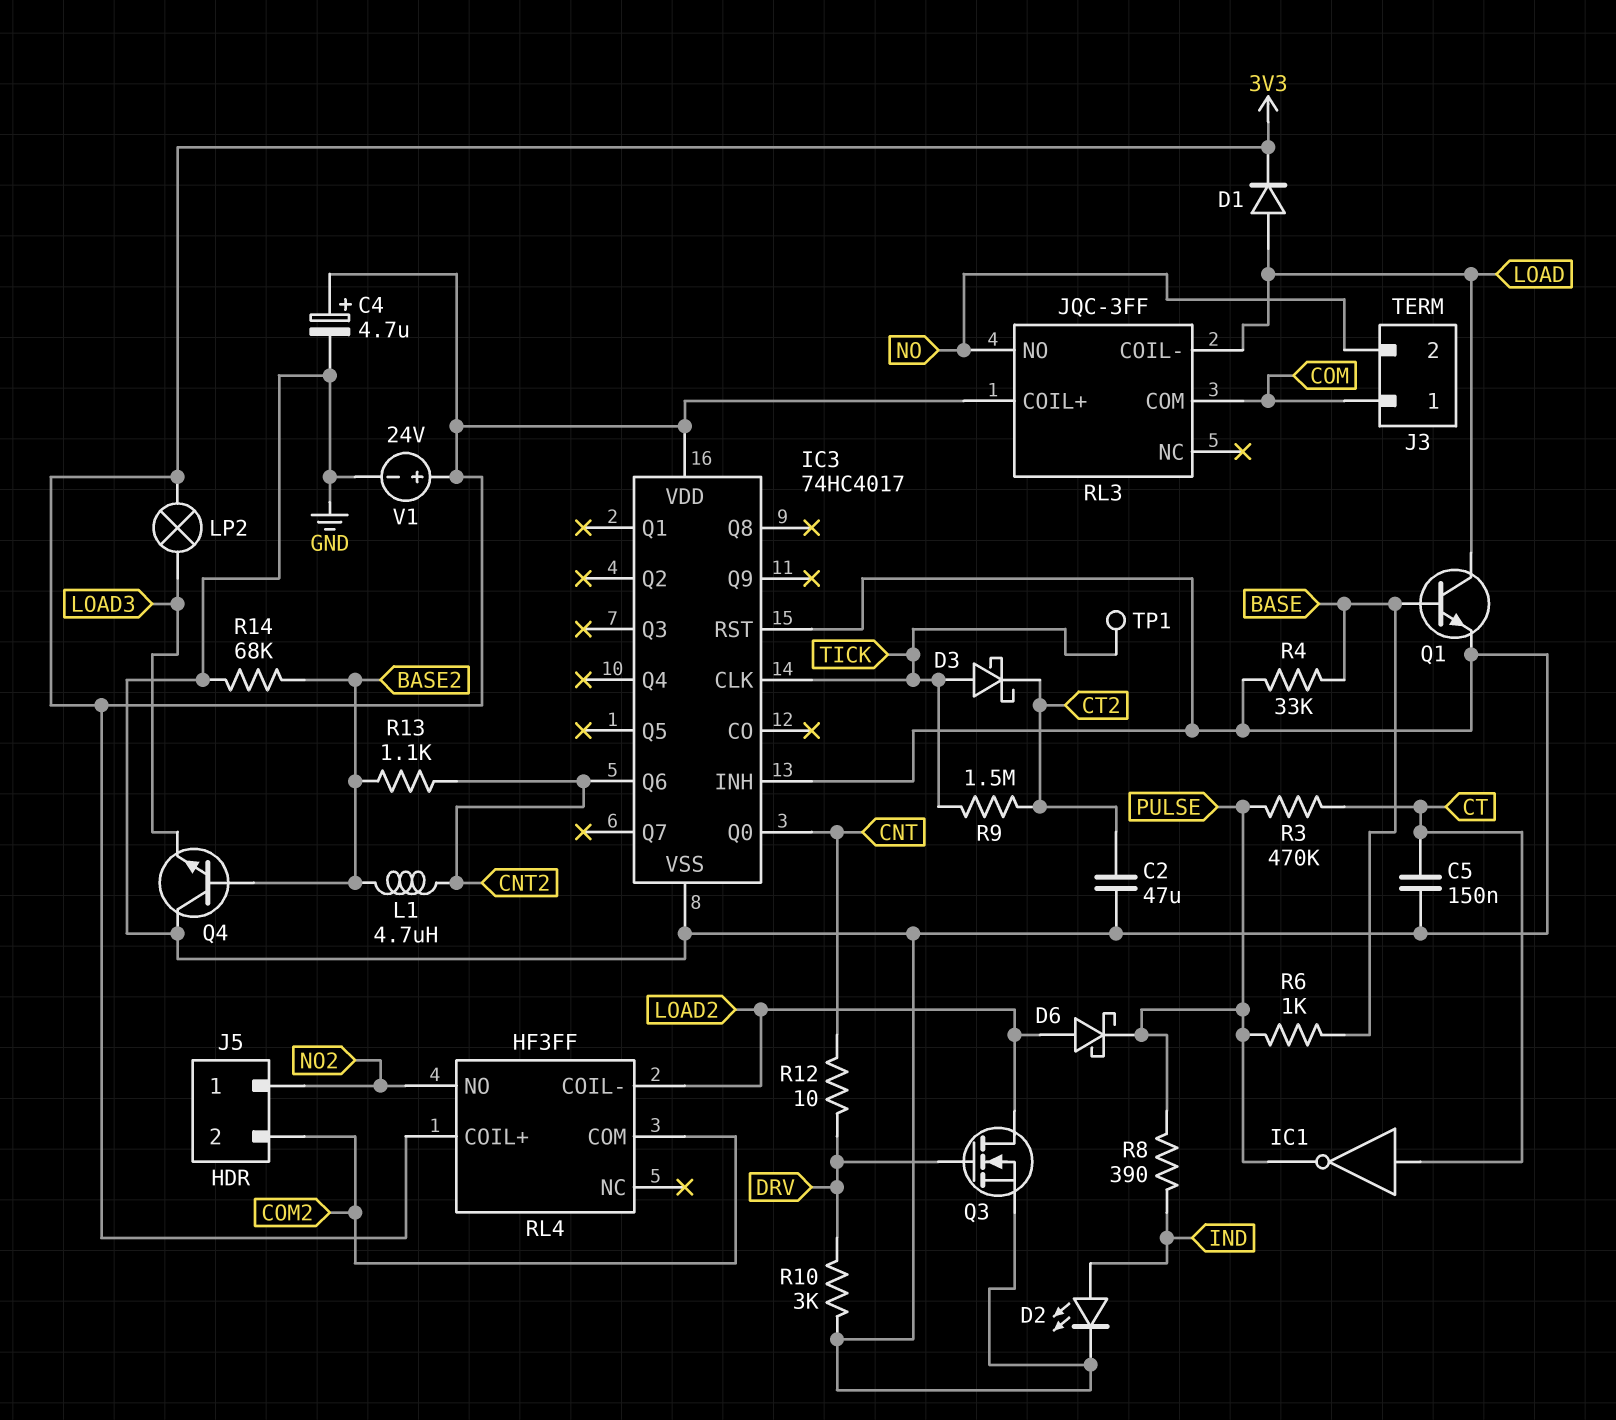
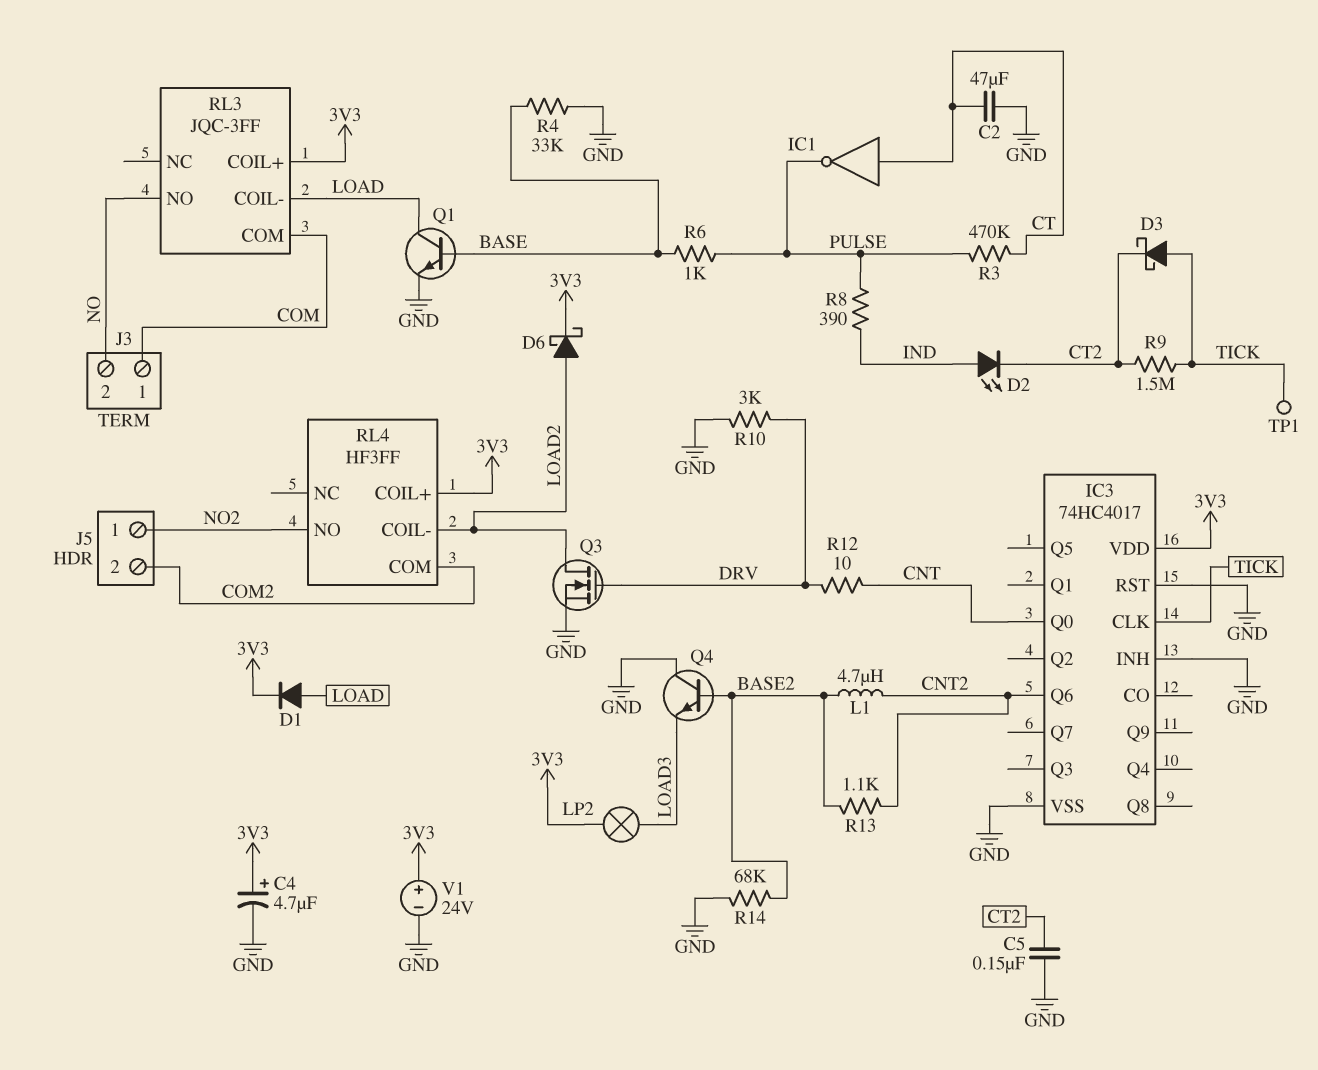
C2: 47uF (CT2, GND) -> 47uF (CT, GND)
C5: 150nF (CT, GND) -> 150nF (CT2, GND)
D2: LED (A IND, K GND) -> LED (A IND, K CT2)
D6: schottky (A LOAD2, K PULSE) -> schottky (A LOAD2, K 3V3)

